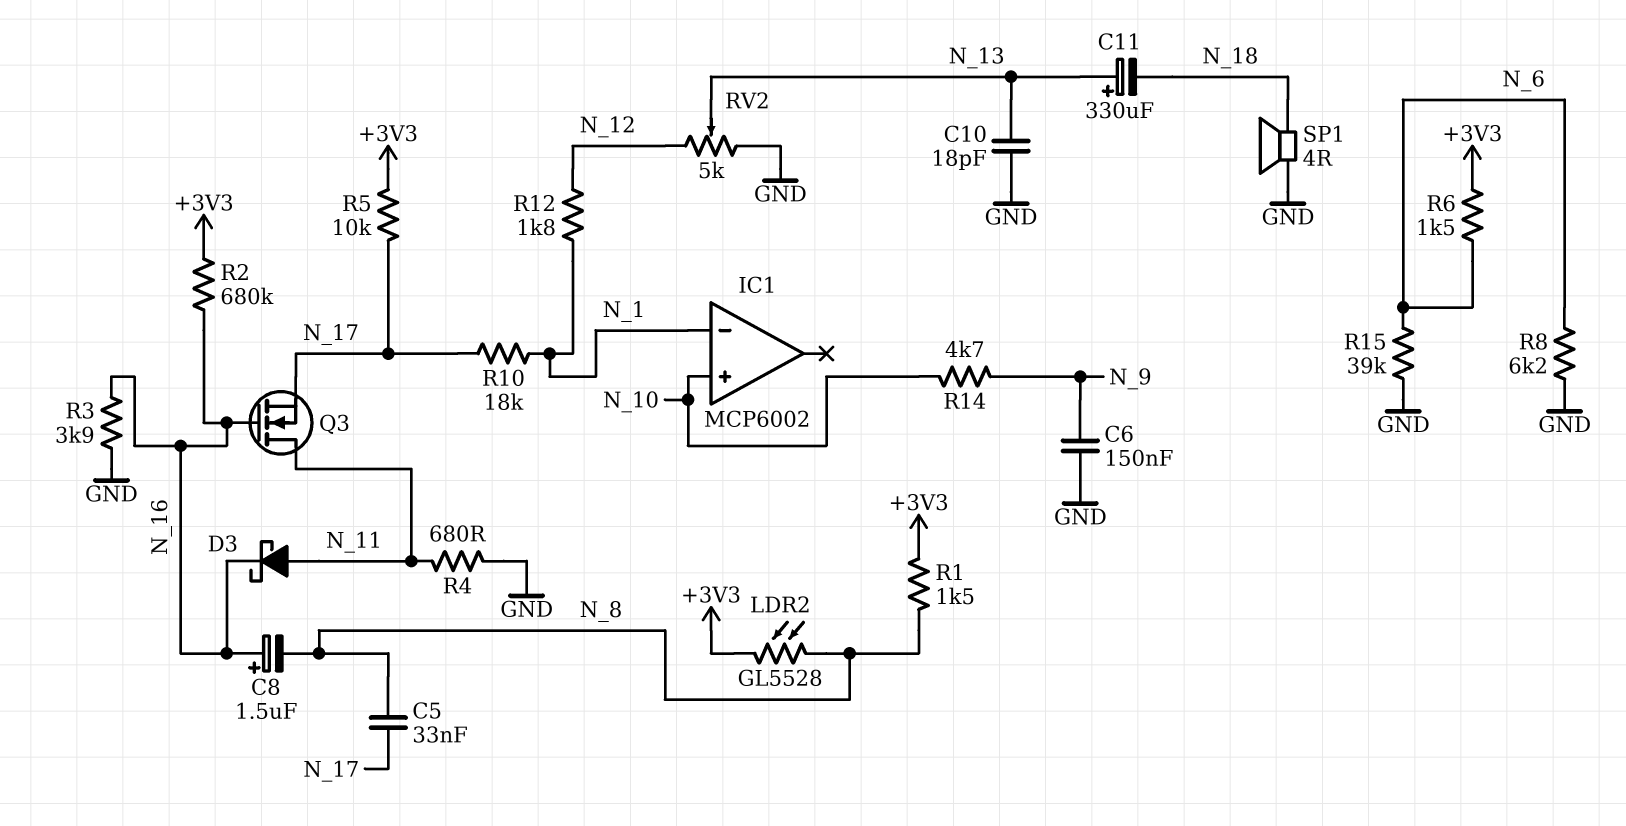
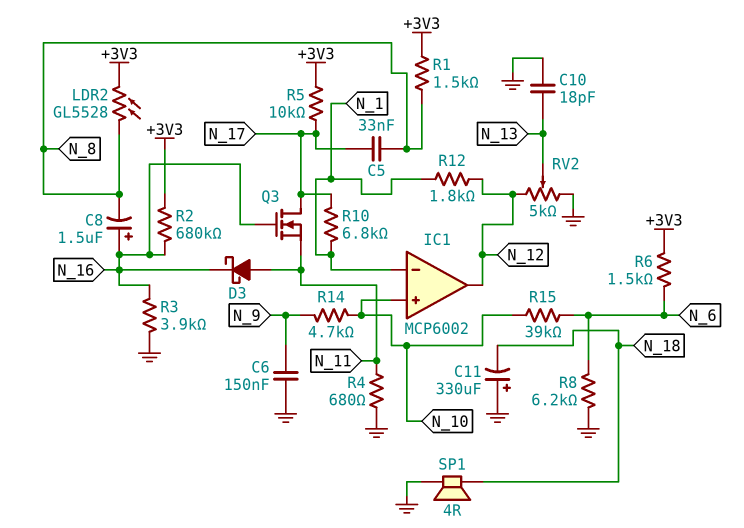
C11: 330uF (plus N_13, minus N_18) -> 330uF (plus GND, minus N_18)
IC1 pin out: none -> N_12
Q3: NMOS (G N_16, D N_11, S N_17) -> NMOS (G N_16, D N_17, S N_11)
R10: 18k (N_1, N_17) -> 6.8k (N_1, N_17)
R15: 39k (GND, N_6) -> 39k (N_6, N_10)

